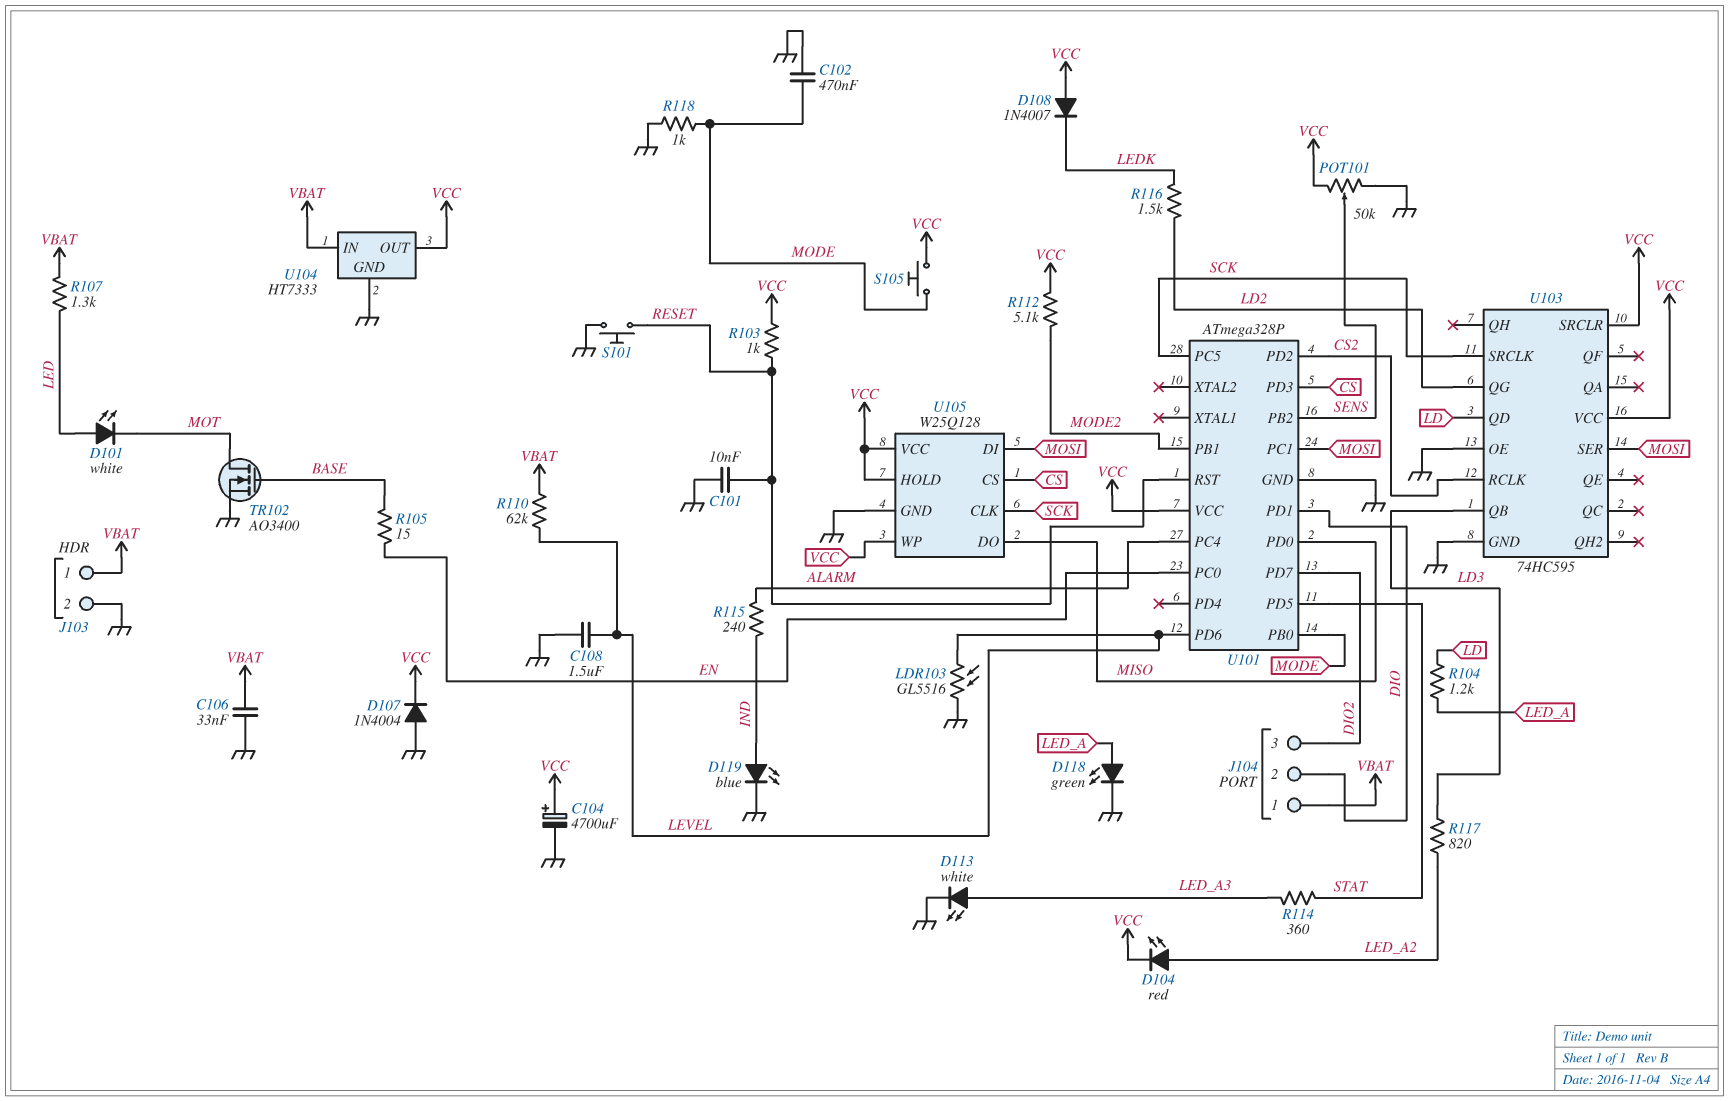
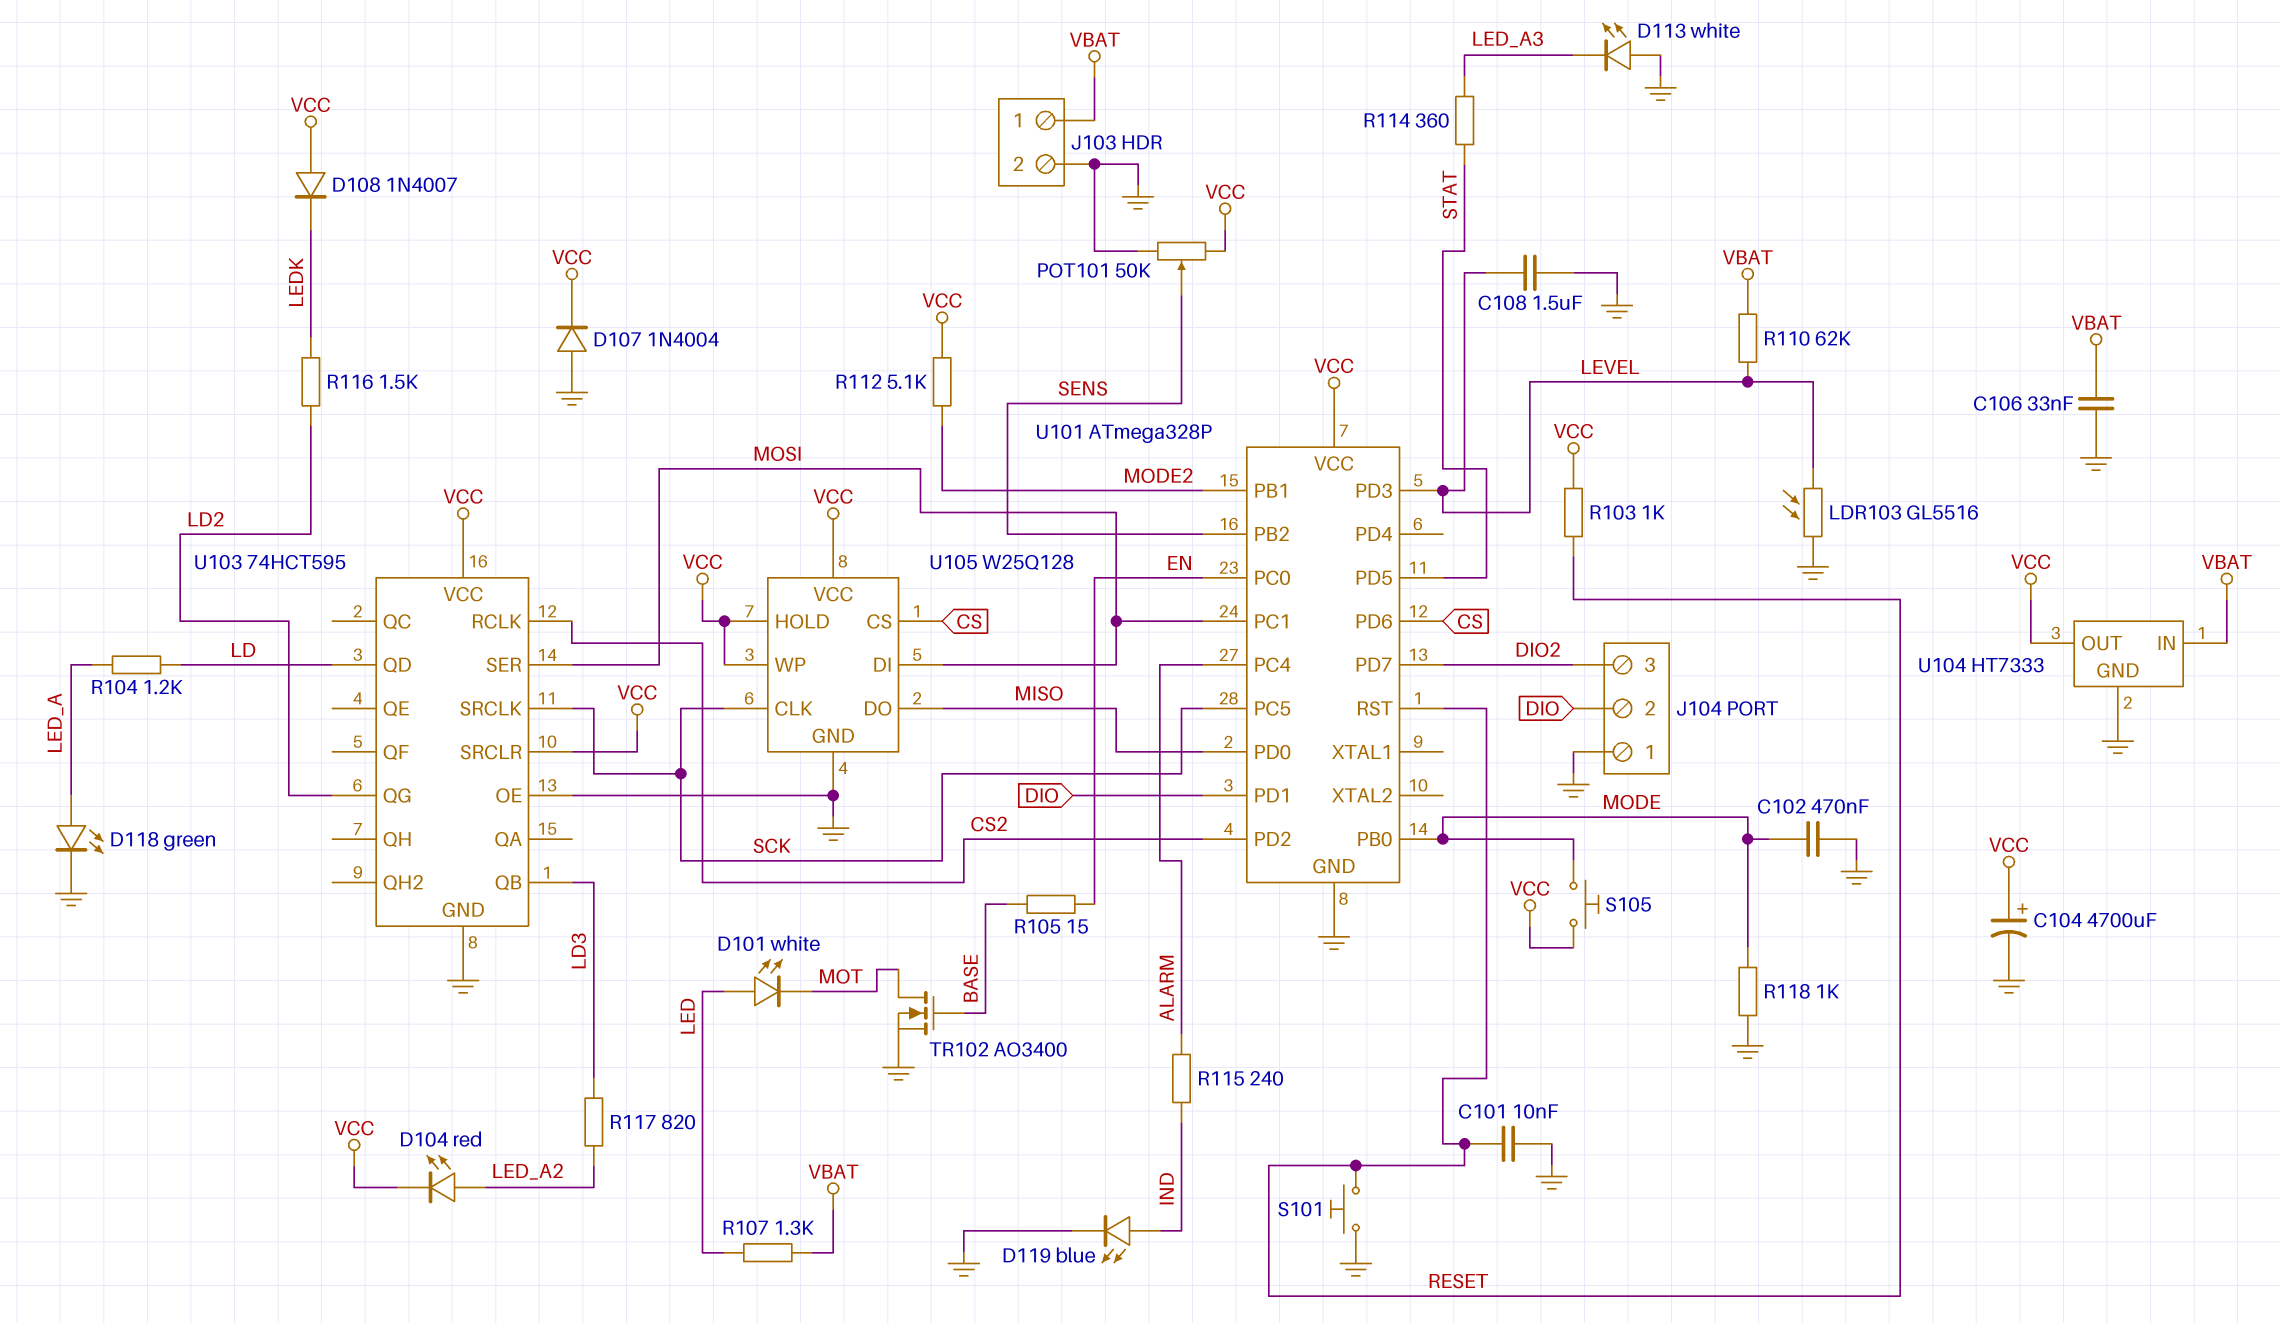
D113: LED white (A LED_A3, K GND) -> LED white (A GND, K LED_A3)
J104 pin 1: VBAT -> GND
U101 pin PD3: CS -> LEVEL
U101 pin PD6: LEVEL -> CS
U103: 74HC595 -> 74HCT595

